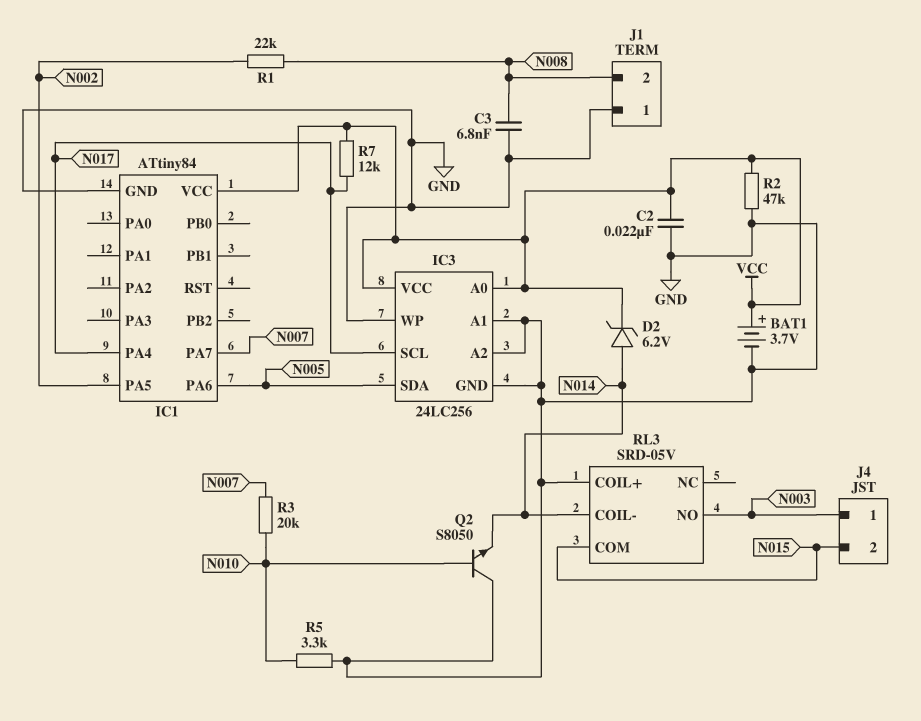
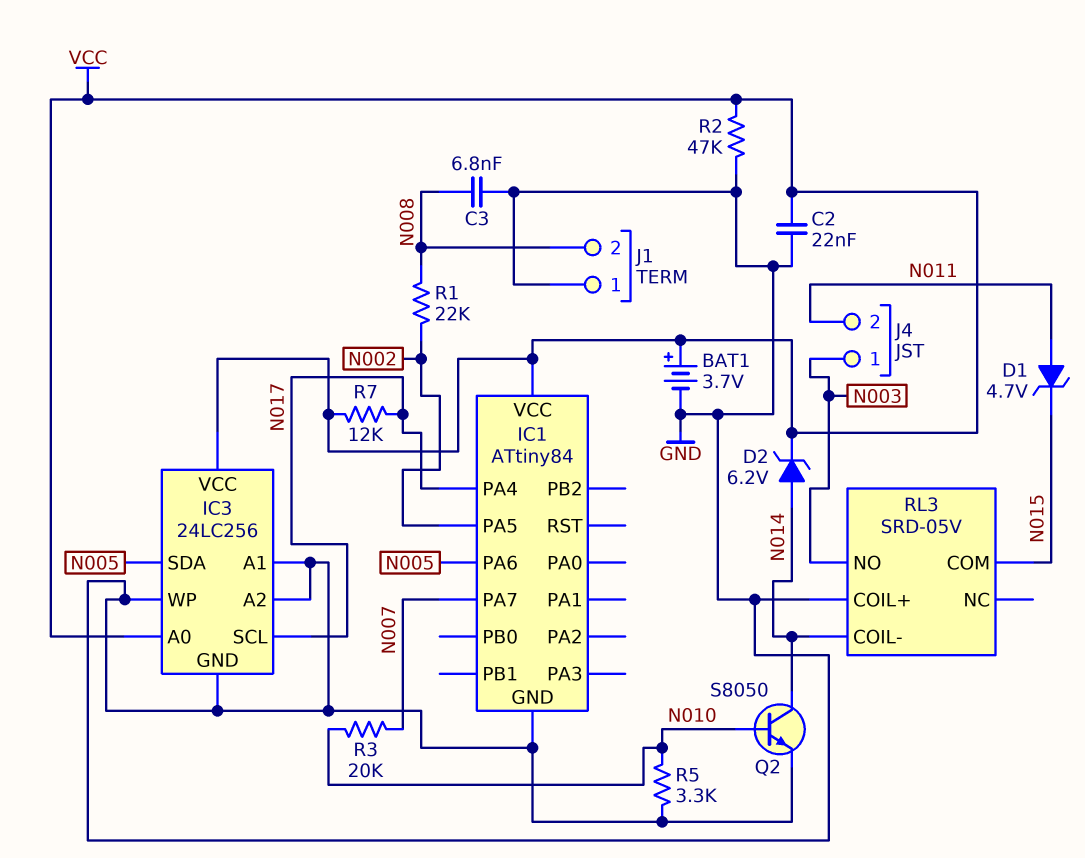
D1: none -> zener 4.7V (A N011, K N015)
J4 pin 2: N015 -> N011
Q2: NPN S8050 (B N010, C GND, E N014) -> NPN S8050 (B N010, C N014, E GND)

